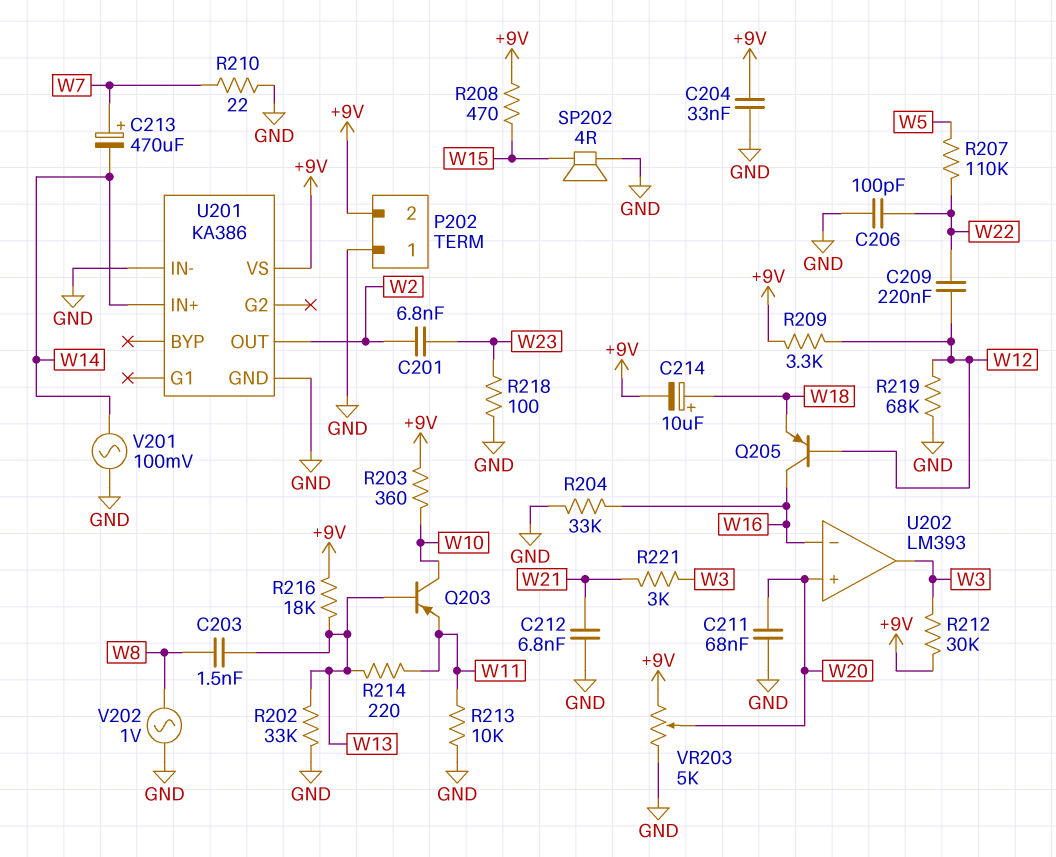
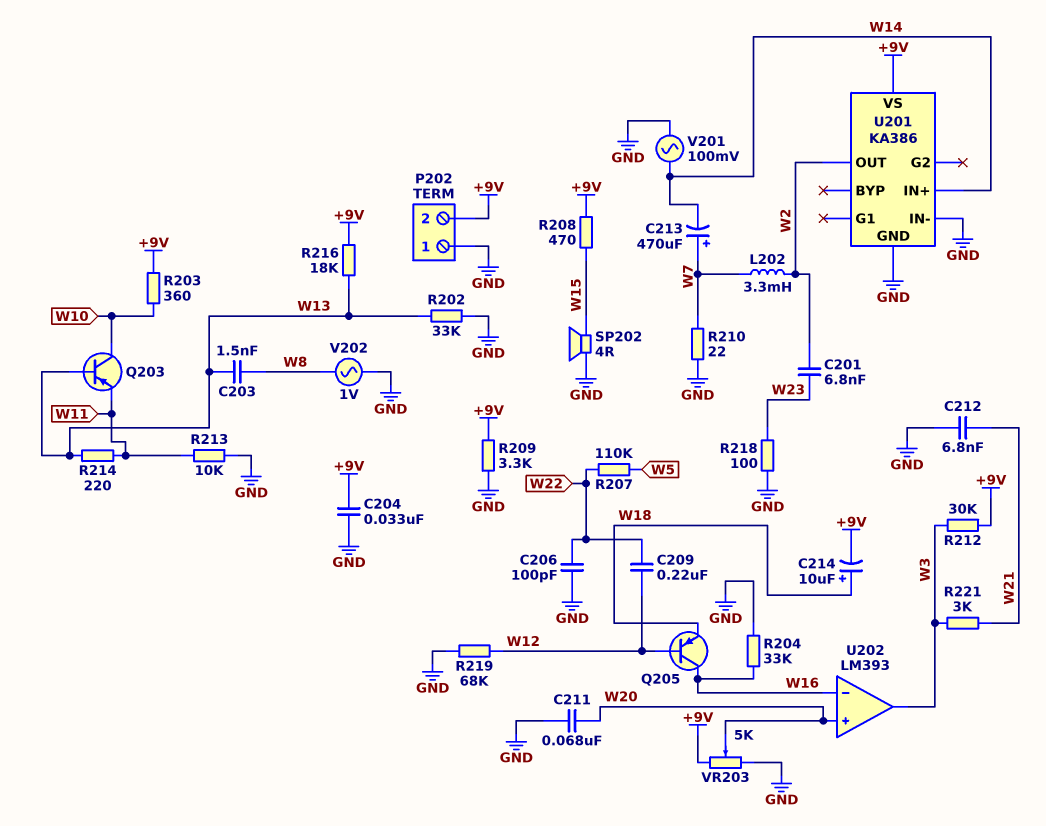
L202: none -> 3.3mH (W2, W7)
R209: 3.3k (+9V, W12) -> 3.3k (+9V, GND)

